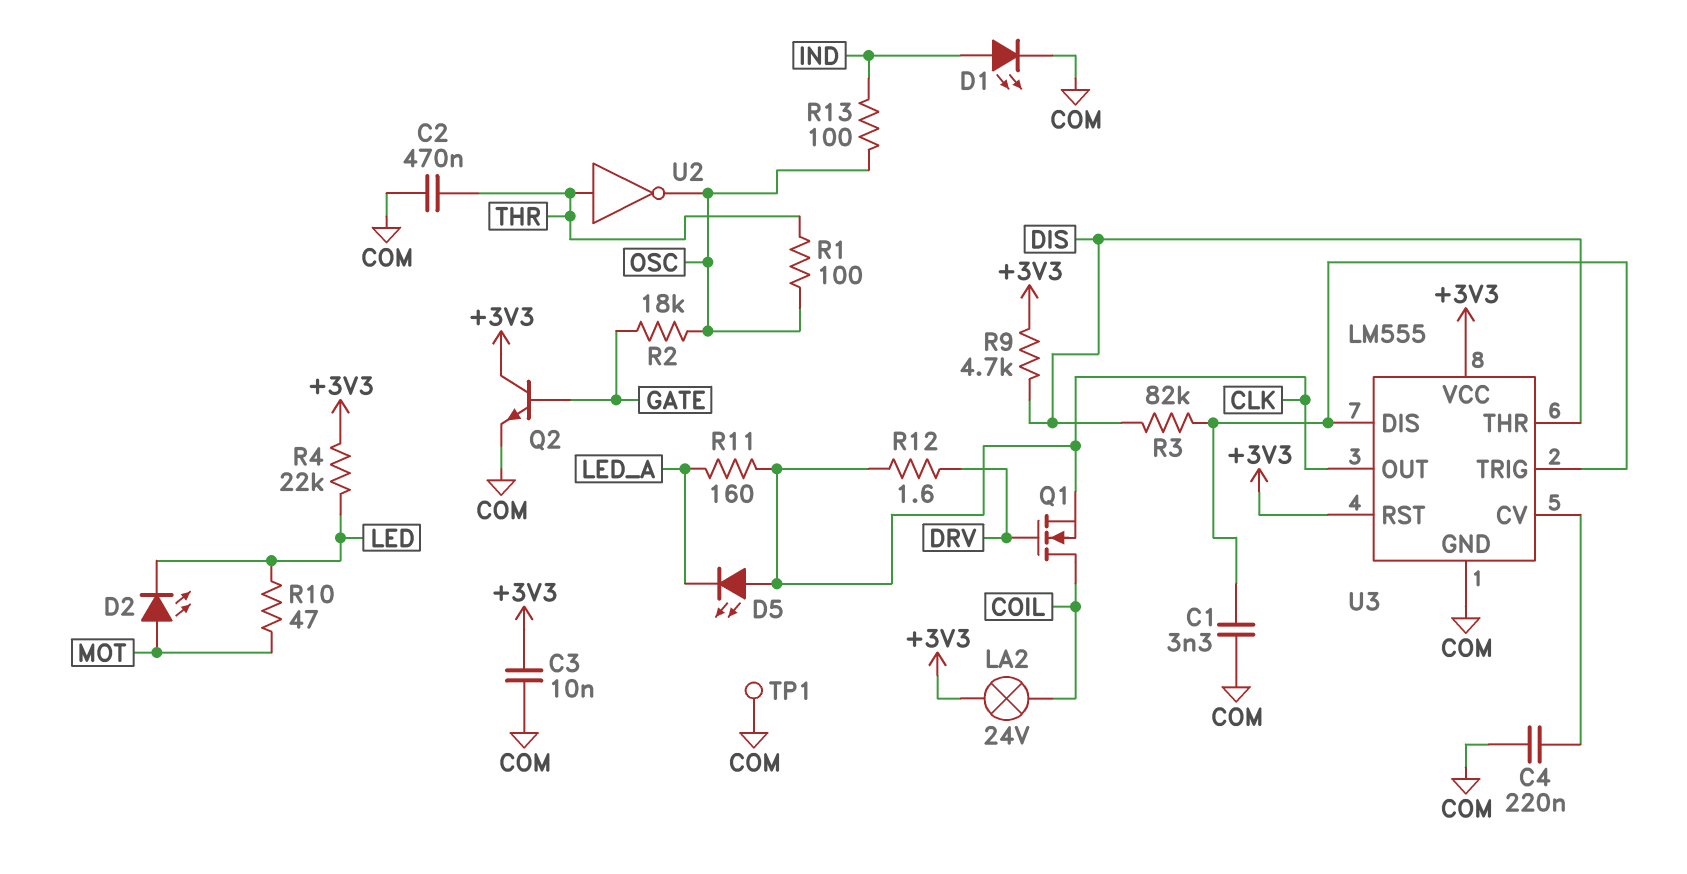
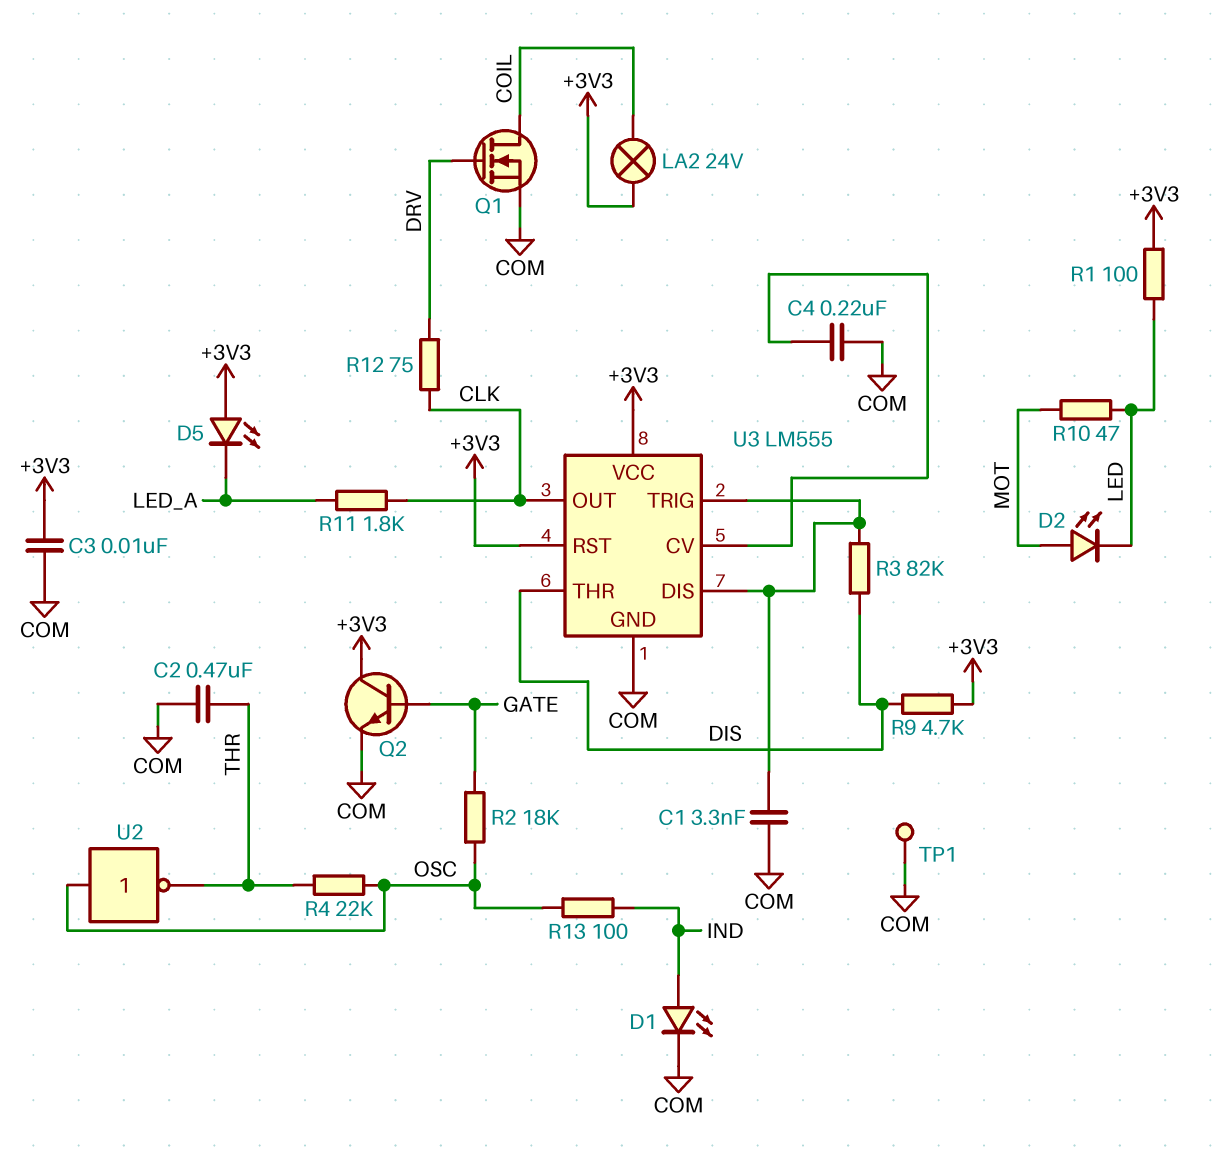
D5: LED (A CLK, K LED_A) -> LED (A +3V3, K LED_A)
Q1: NMOS (G DRV, D COIL, S CLK) -> NMOS (G DRV, D COIL, S COM)
R1: 100 (OSC, THR) -> 100 (+3V3, LED)
R4: 22k (+3V3, LED) -> 22k (OSC, THR)
R11: 160 (CLK, LED_A) -> 1.8k (CLK, LED_A)
R12: 1.6 (CLK, DRV) -> 75 (CLK, DRV)
U2: NOT (in THR, out OSC) -> NOT (in OSC, out THR)

